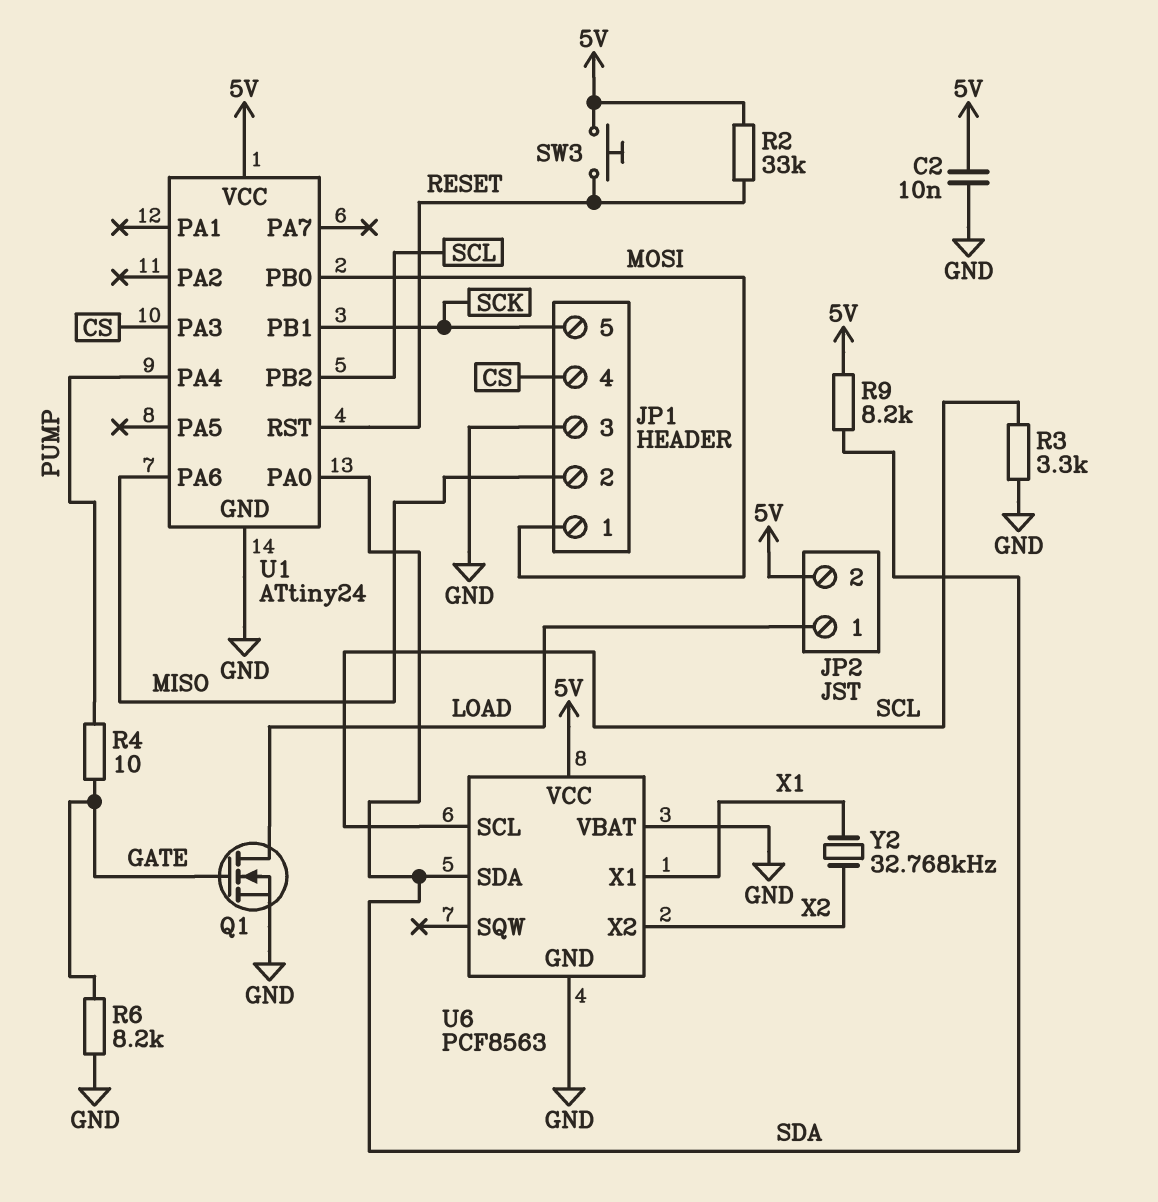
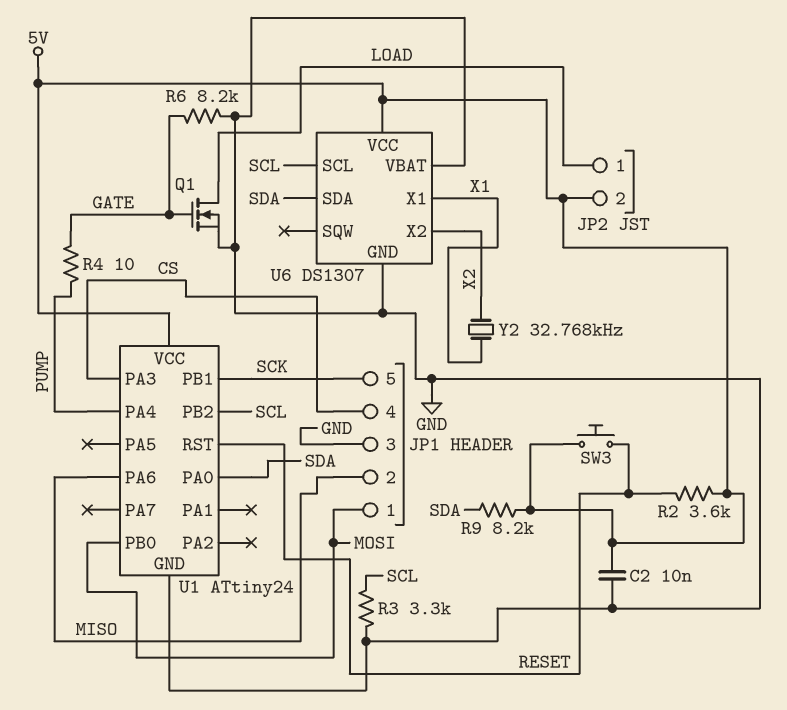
R2: 33k (5V, RESET) -> 3.6k (5V, RESET)
U6: PCF8563 -> DS1307

